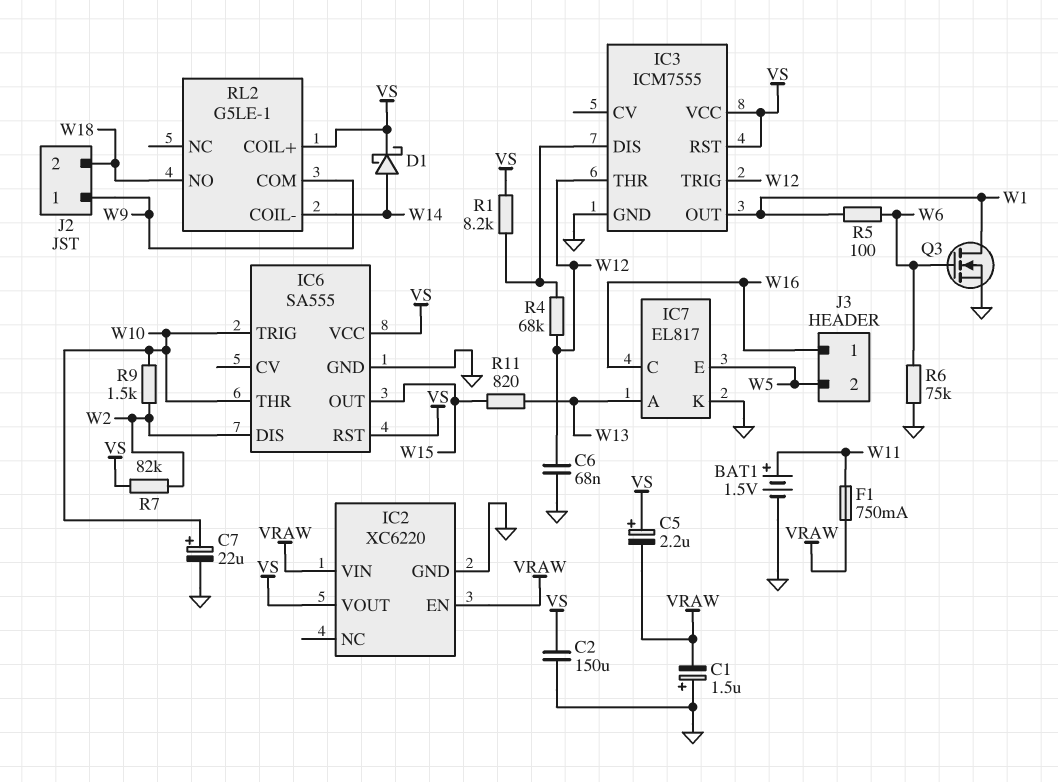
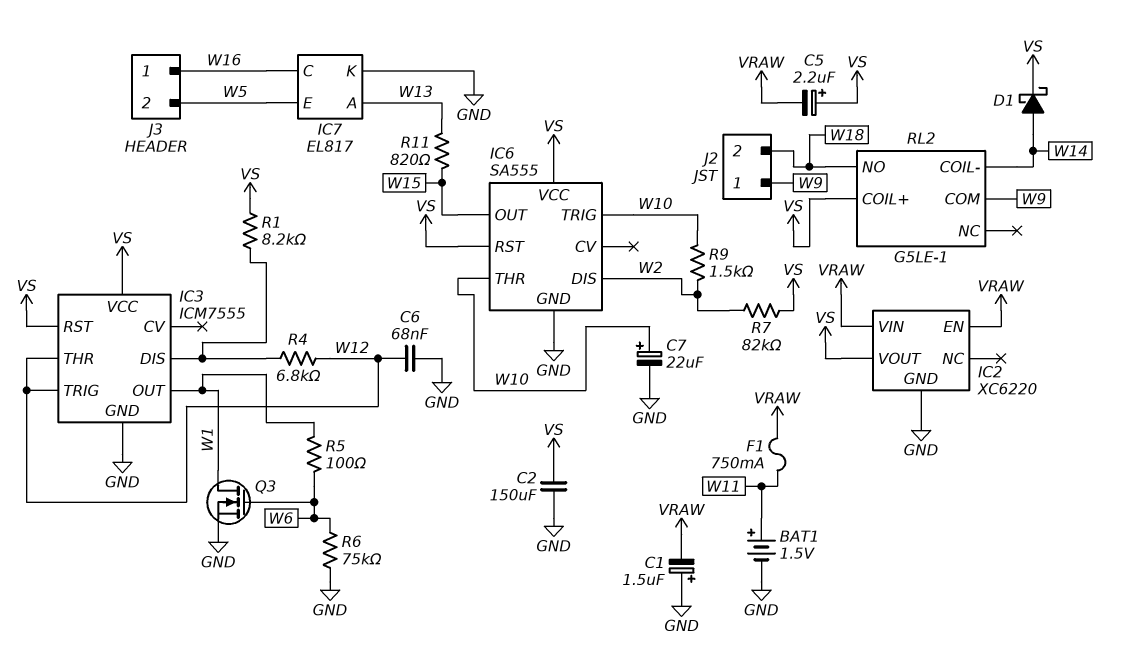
R4: 68k (IC3/DIS, W12) -> 6.8k (IC3/DIS, W12)

